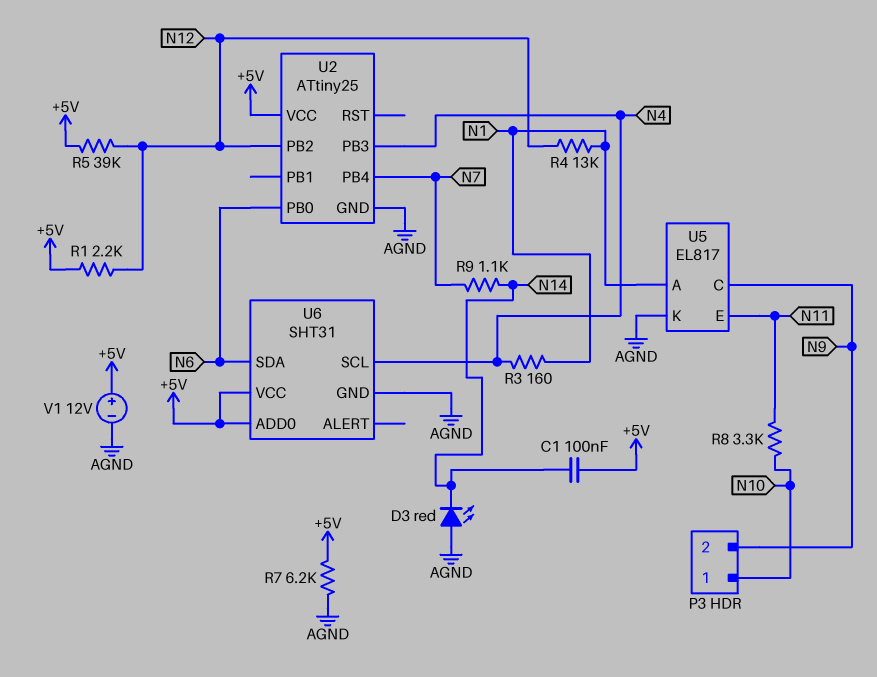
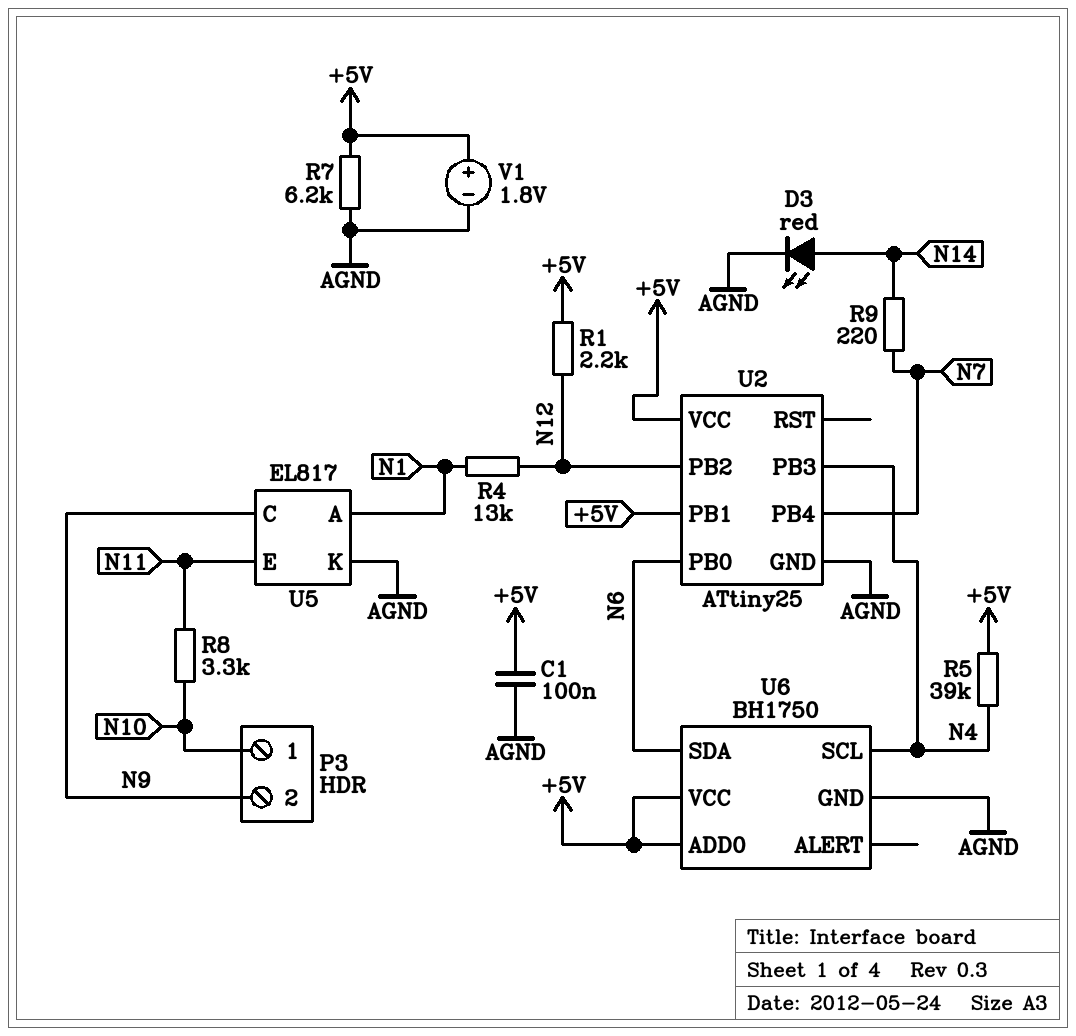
C1: 100nF (+5V, N14) -> 100nF (+5V, AGND)
D3: LED red (A AGND, K N14) -> LED red (A N14, K AGND)
R3: 160 (N1, N4) -> none
R5: 39k (+5V, N12) -> 39k (+5V, N4)
R9: 1.1k (N7, N14) -> 220 (N7, N14)
U2 pin PB1: none -> +5V
U6: SHT31 -> BH1750
V1: 12V (plus +5V, minus AGND) -> 1.8V (plus +5V, minus AGND)

